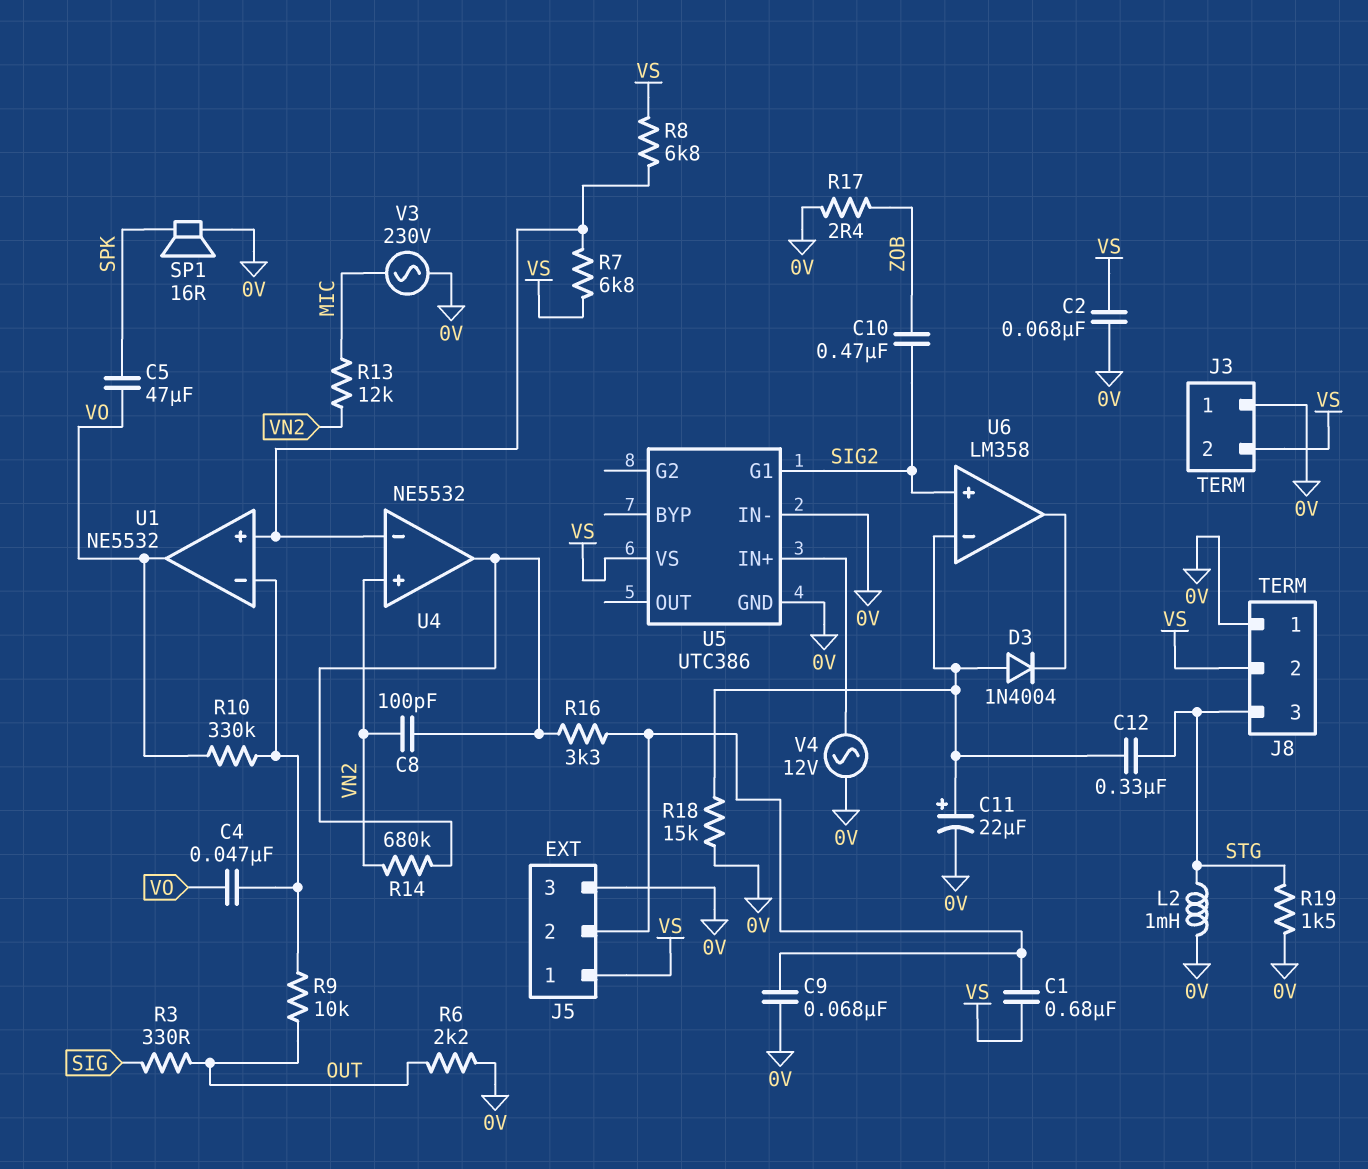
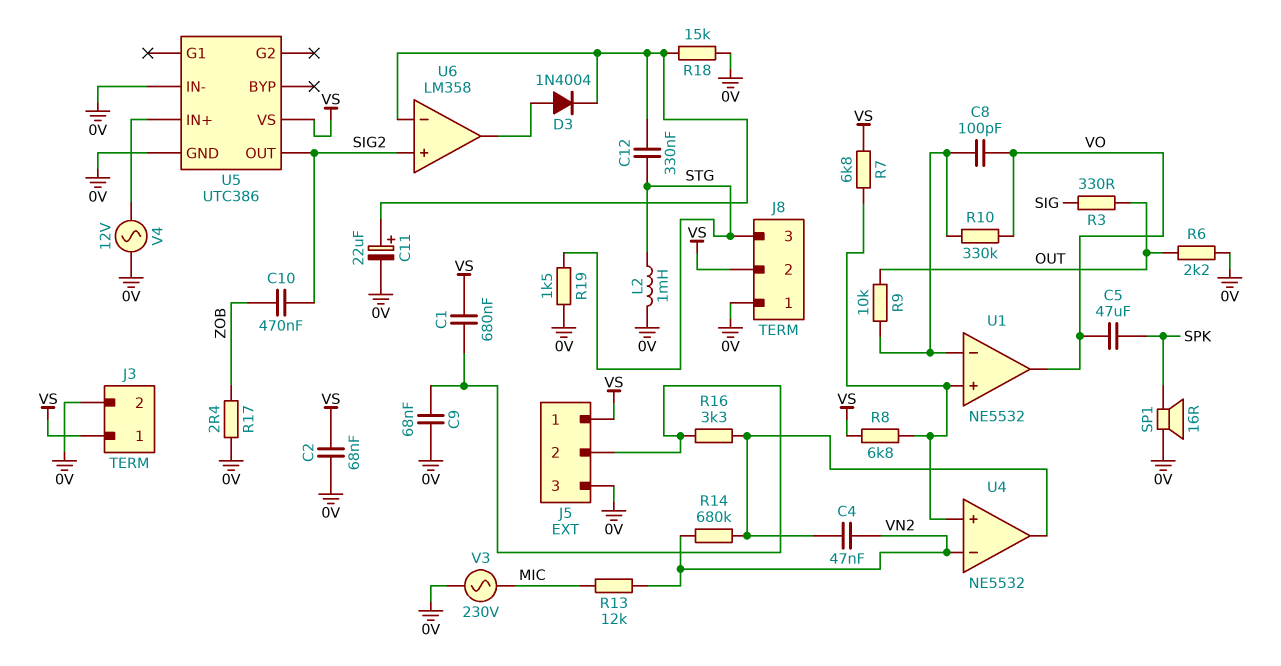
C4: 47nF (U1/in-, VO) -> 47nF (U4/out, VN2)
C8: 100pF (U4/out, VN2) -> 100pF (U1/in-, VO)
D3: diode 1N4004 (A U6/in-, K U6/out) -> diode 1N4004 (A U6/out, K U6/in-)
J3 pin 1: 0V -> VS
J3 pin 2: VS -> 0V
U4 pin in+: VN2 -> U1/in+
U4 pin in-: U1/in+ -> VN2
U5 pin G1: SIG2 -> none
U5 pin OUT: none -> SIG2

